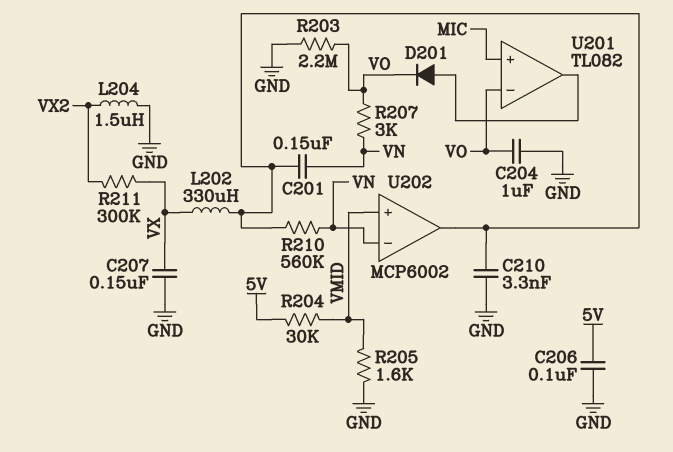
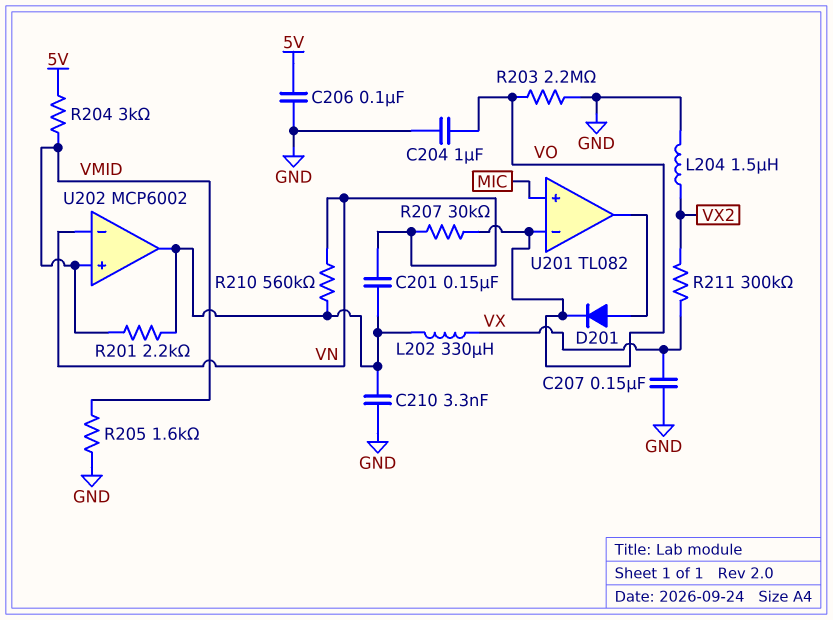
R201: none -> 2.2k (U202/out, VMID)
R204: 30k (5V, VMID) -> 3k (5V, VMID)
R207: 3k (VN, VO) -> 30k (VN, VO)

